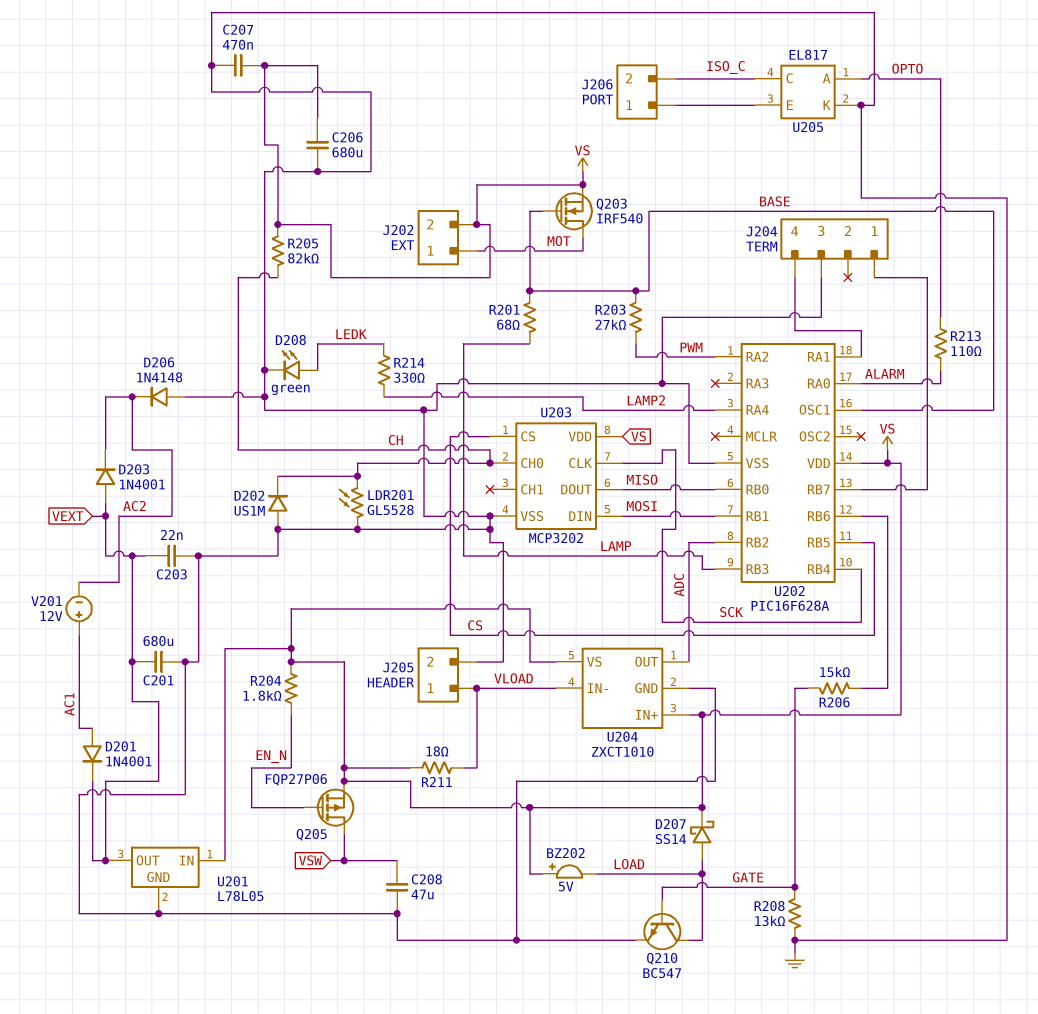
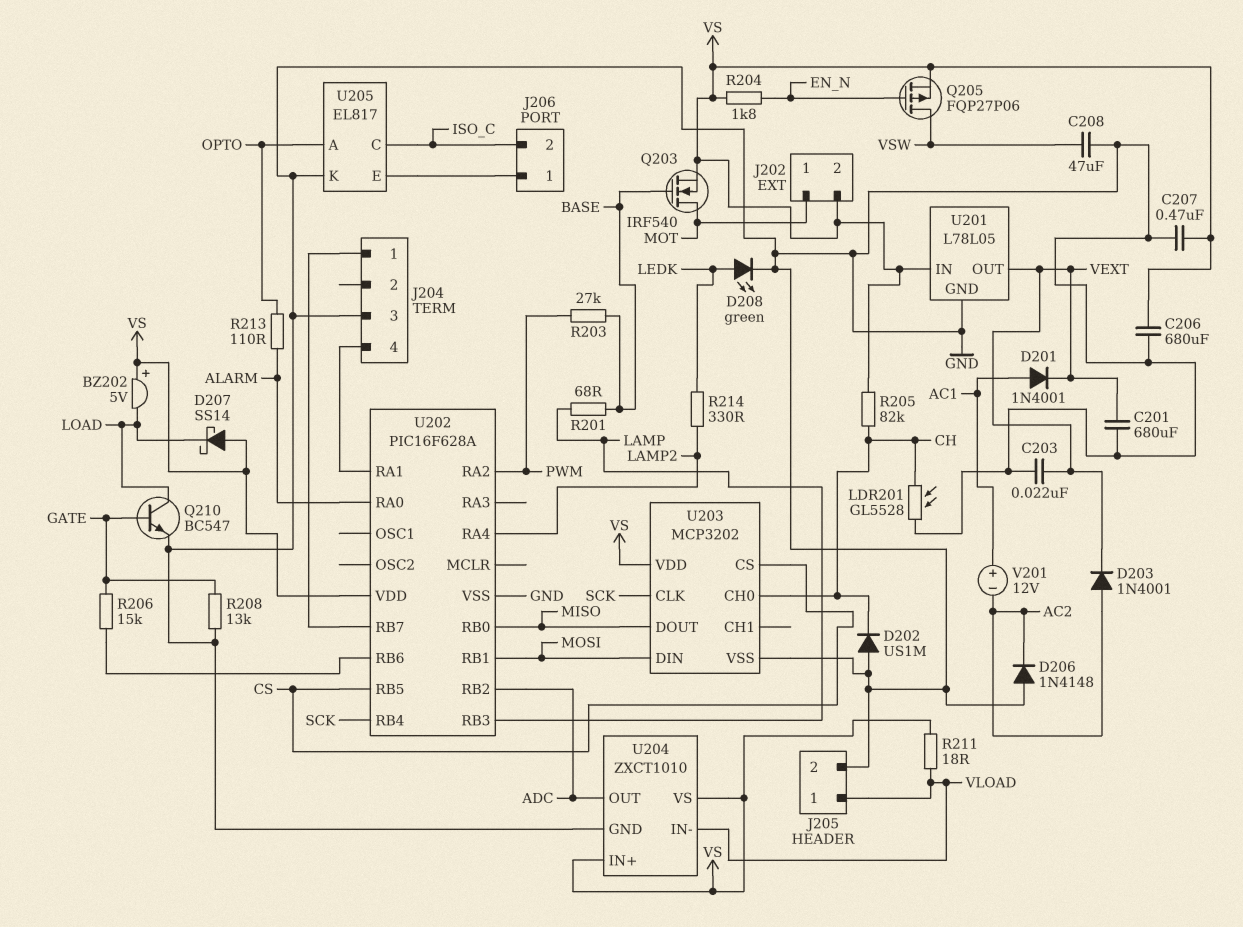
D203: diode 1N4001 (A VEXT, K AC2) -> diode 1N4001 (A AC2, K VEXT)
D207: schottky SS14 (A LOAD, K VS) -> schottky SS14 (A VS, K LOAD)
U202 pin OSC1: BASE -> none

